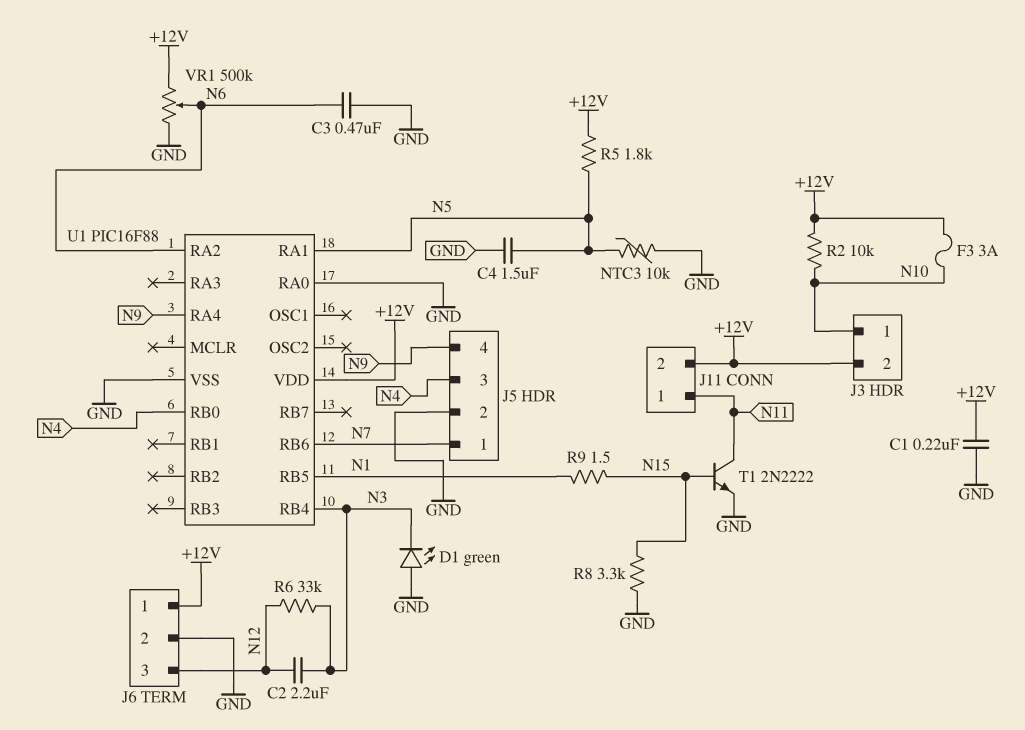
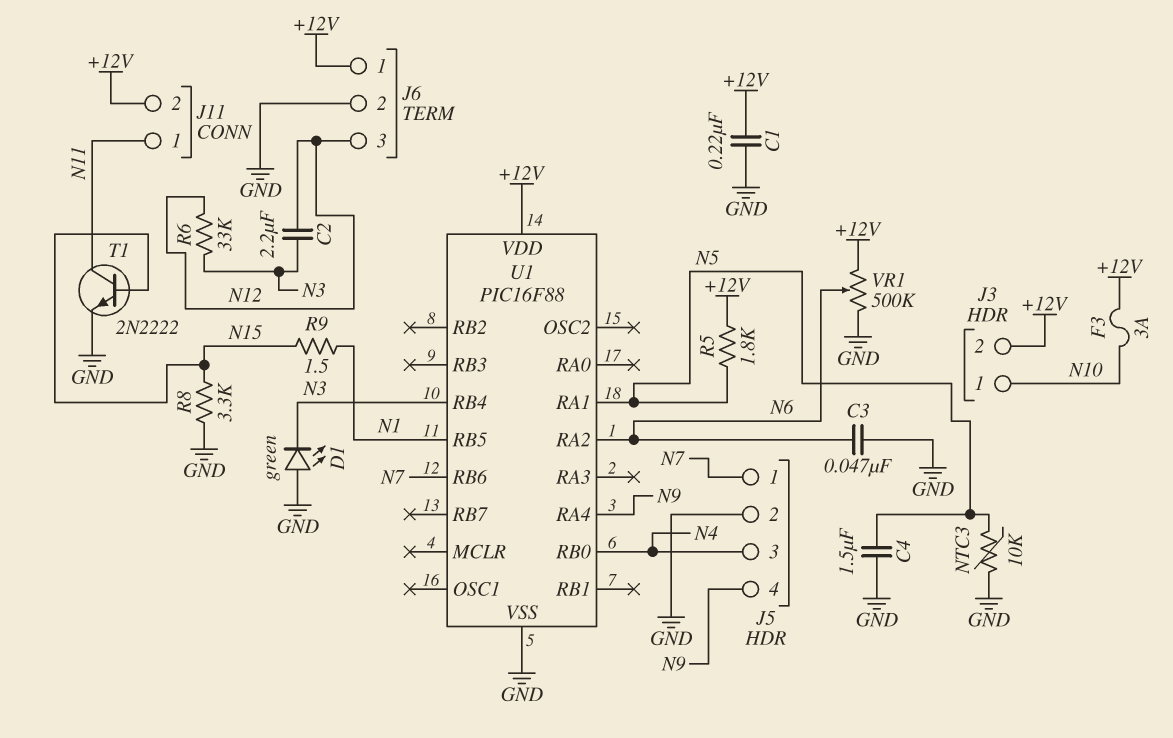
C3: 470nF (GND, N6) -> 47nF (GND, N6)
R2: 10k (+12V, N10) -> none
U1 pin RA0: GND -> none

